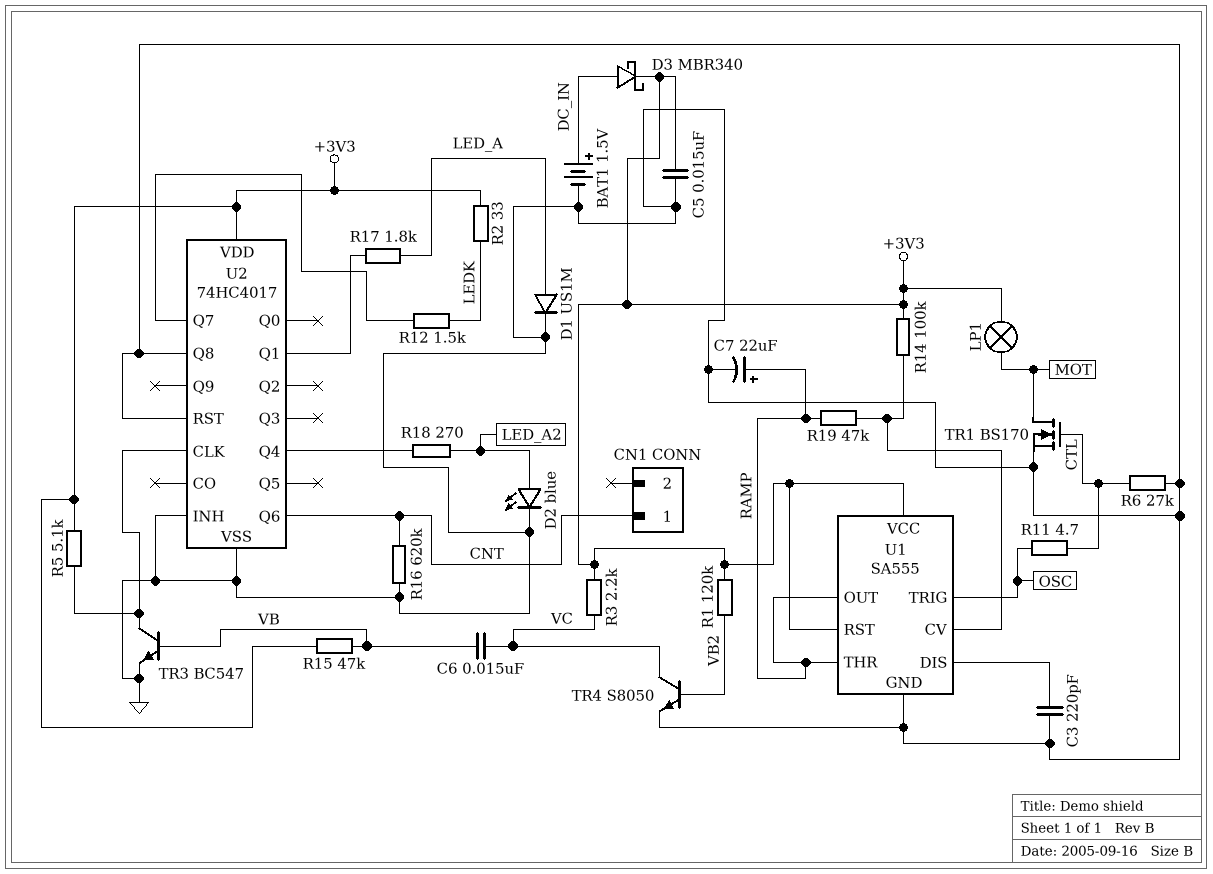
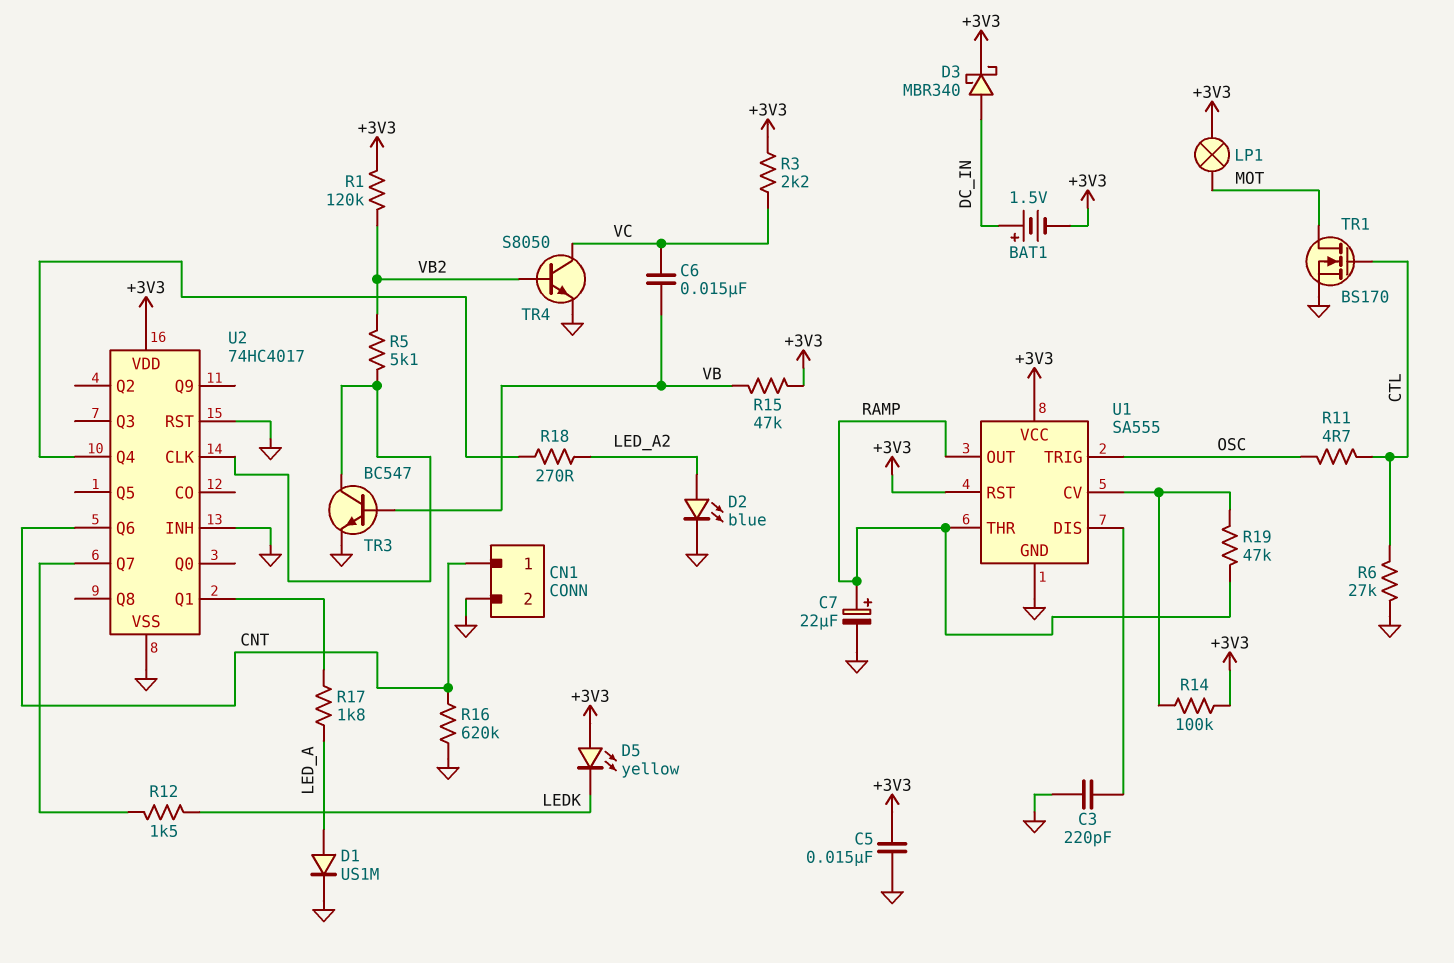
BAT1: 1.5V (plus DC_IN, minus GND) -> 1.5V (plus DC_IN, minus +3V3)
CN1 pin 2: none -> GND
D5: none -> LED yellow (A +3V3, K LEDK)
R2: 33 (+3V3, LEDK) -> none
R5: 5.1k (+3V3, U2/CLK) -> 5.1k (U2/CLK, VB2)
U2 pin Q8: GND -> none

